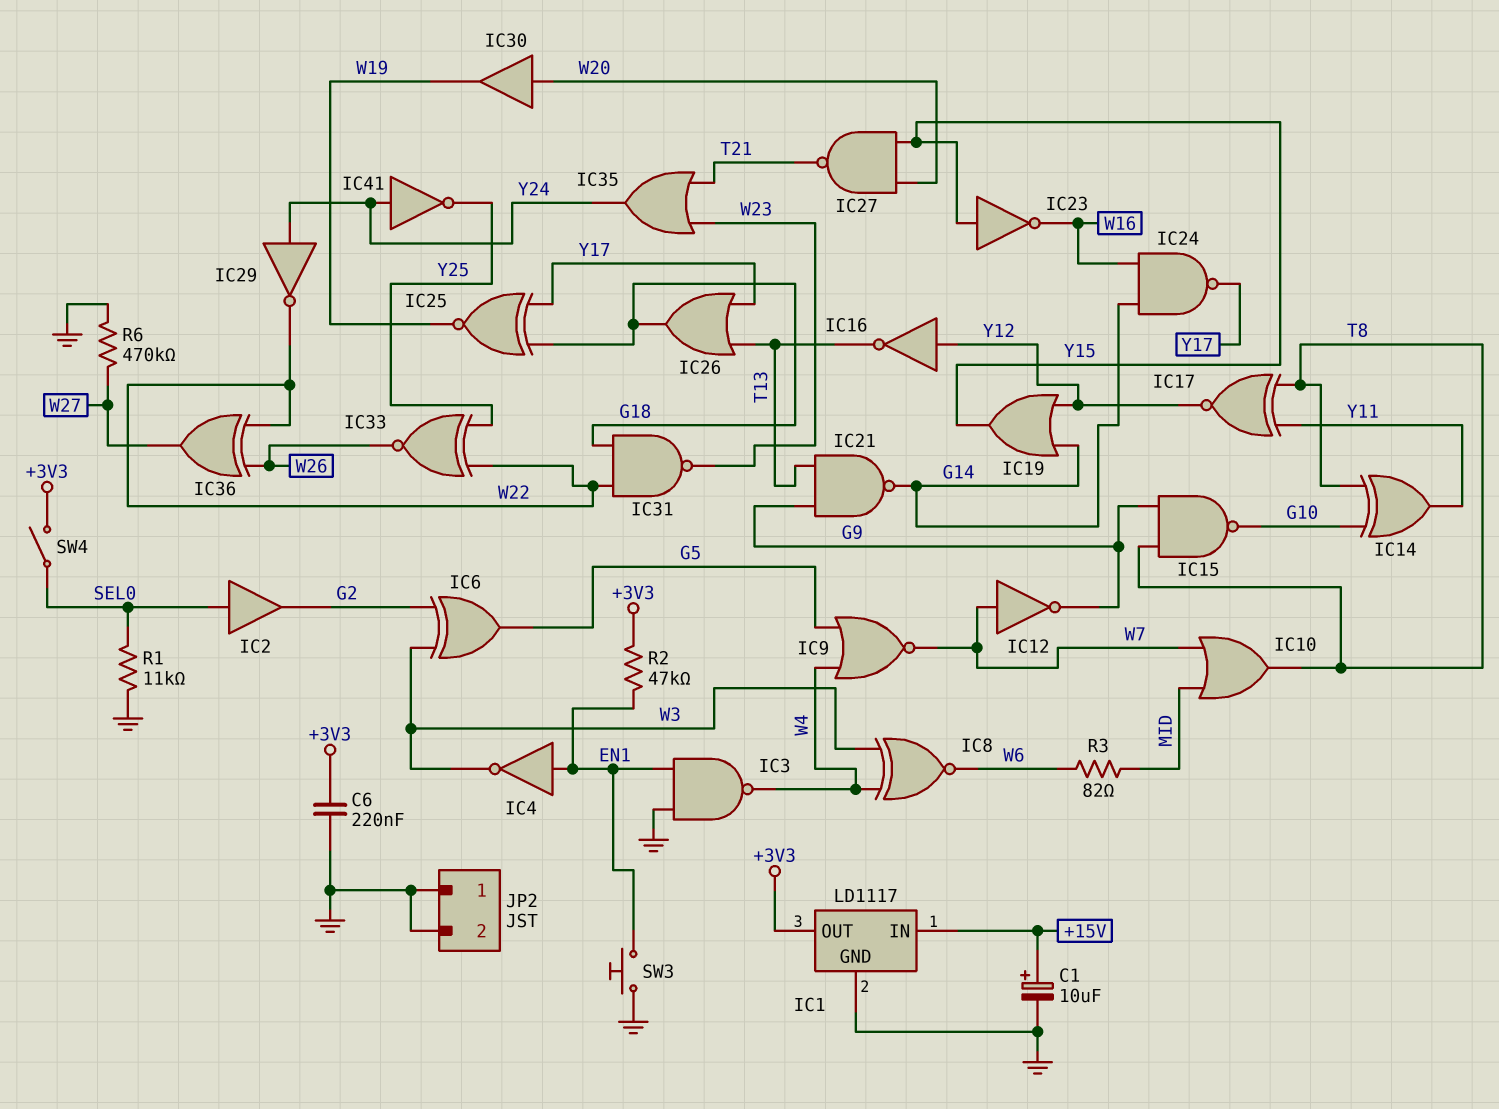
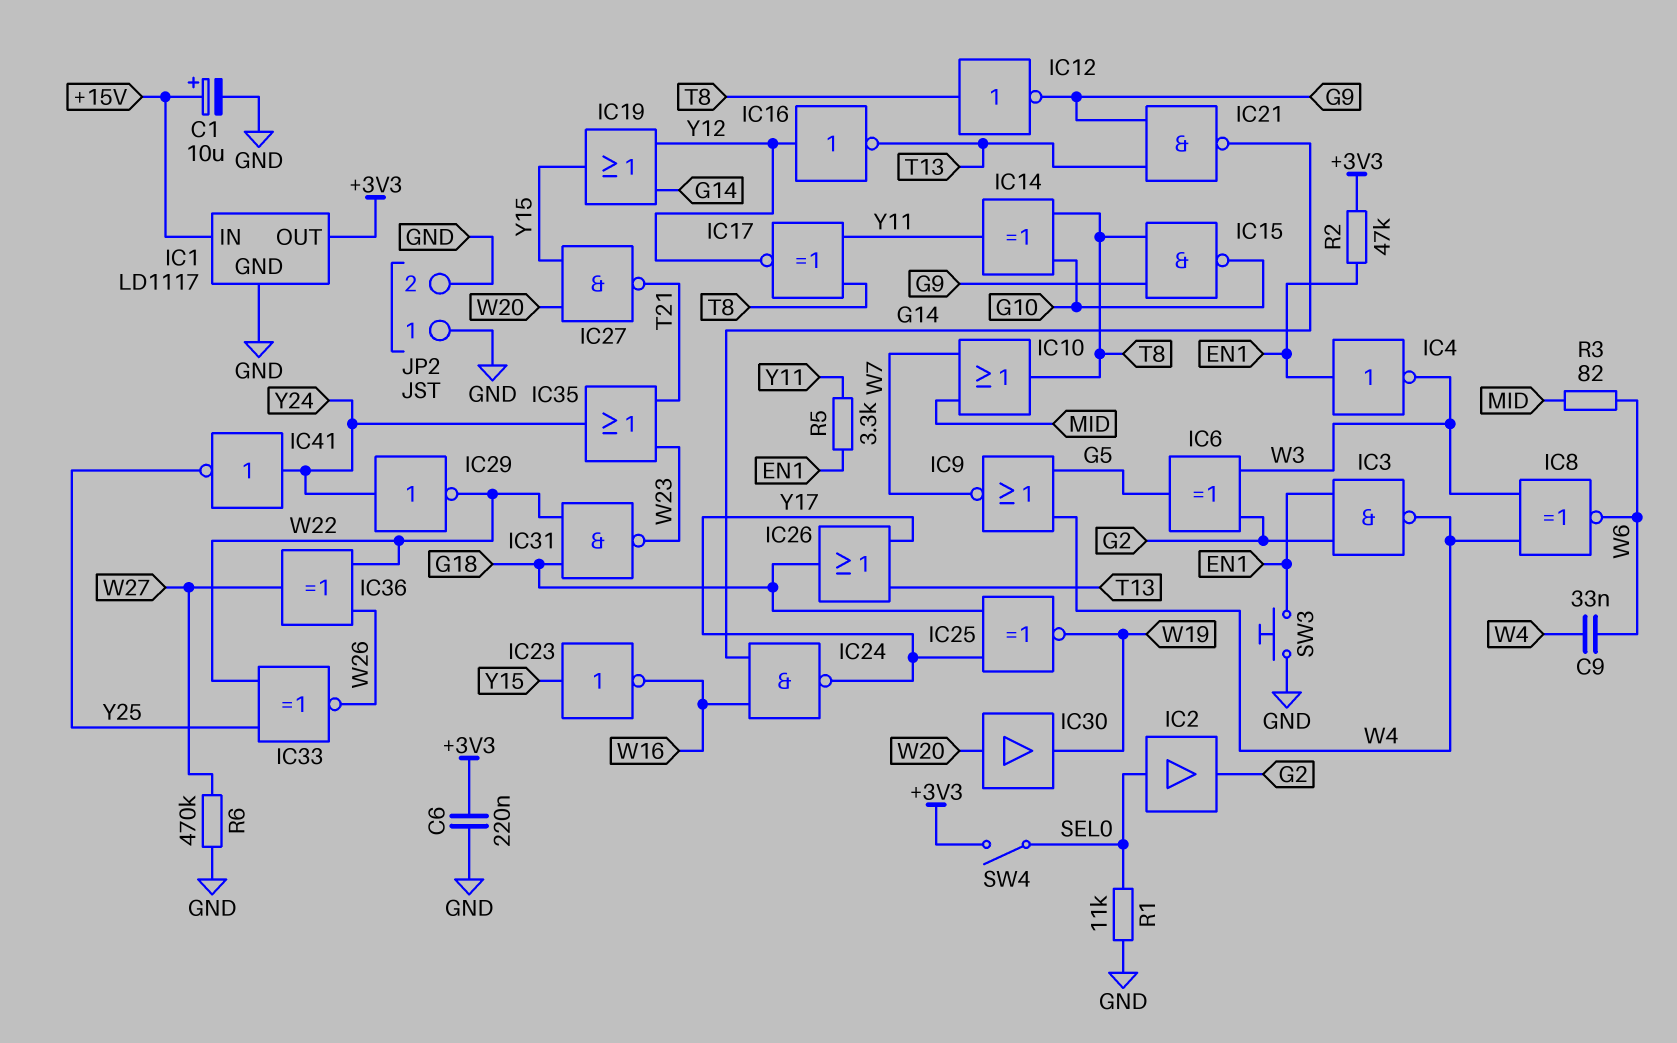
C9: none -> 33nF (W4, W6)
IC3: NAND (in EN1, in GND, out W4) -> NAND (in EN1, in G2, out W4)
IC12: NOT (in W7, out G9) -> NOT (in T8, out G9)
R5: none -> 3.3k (EN1, Y11)

